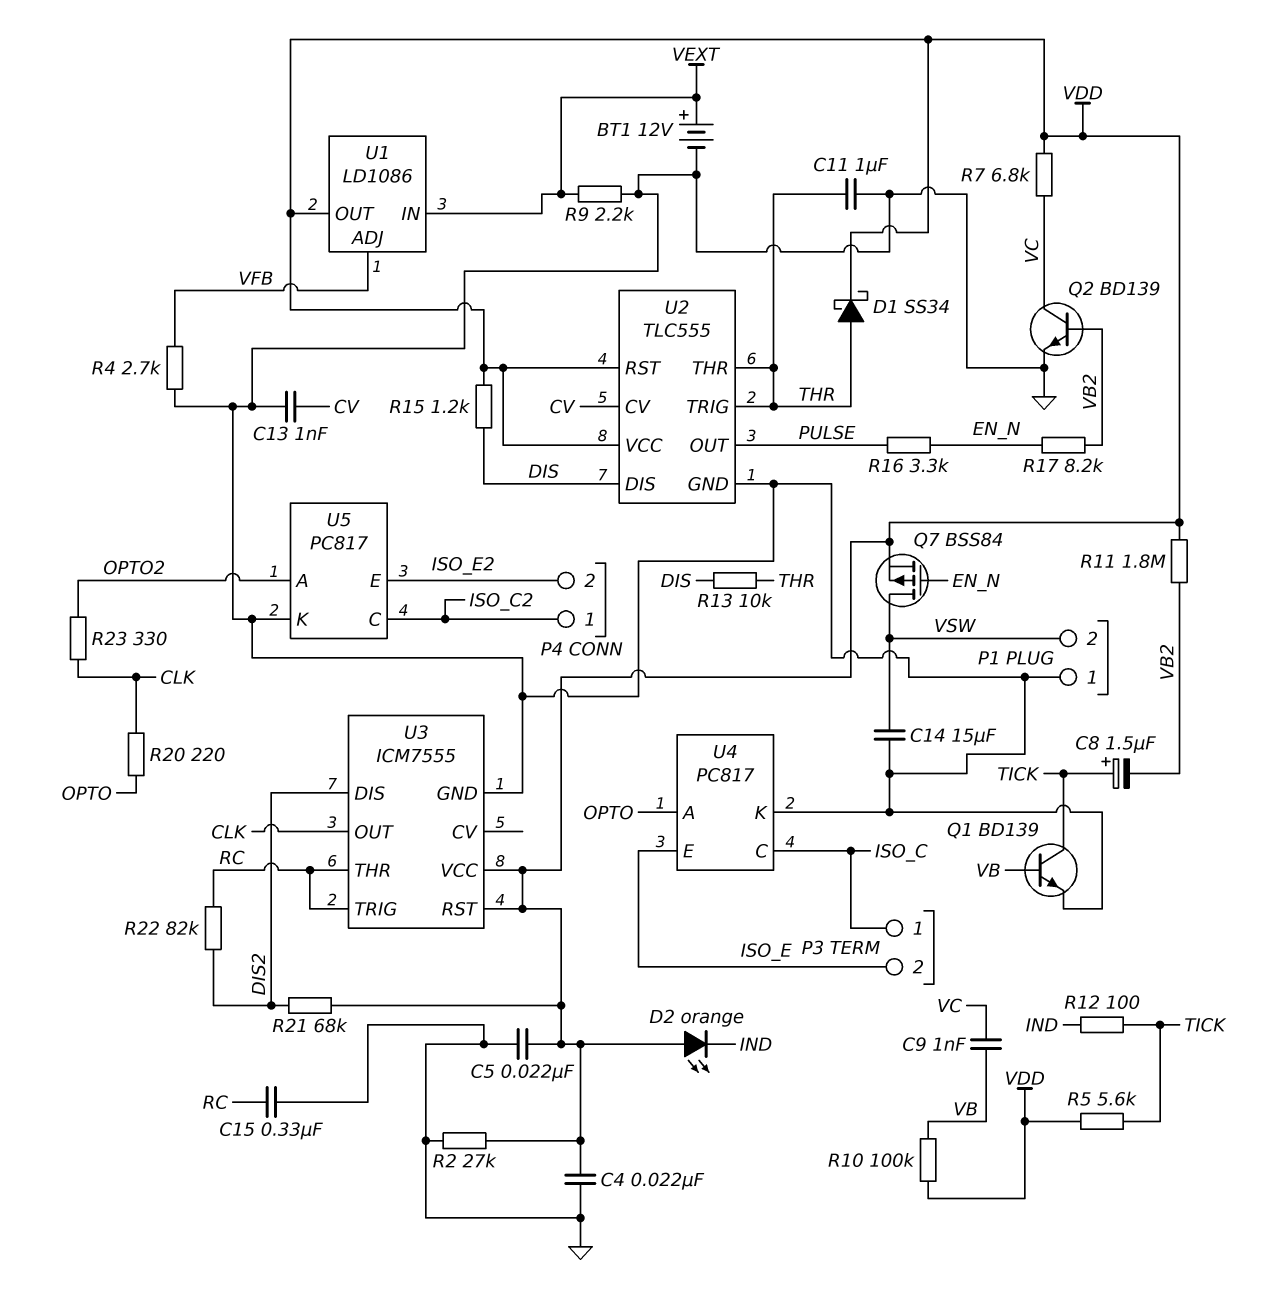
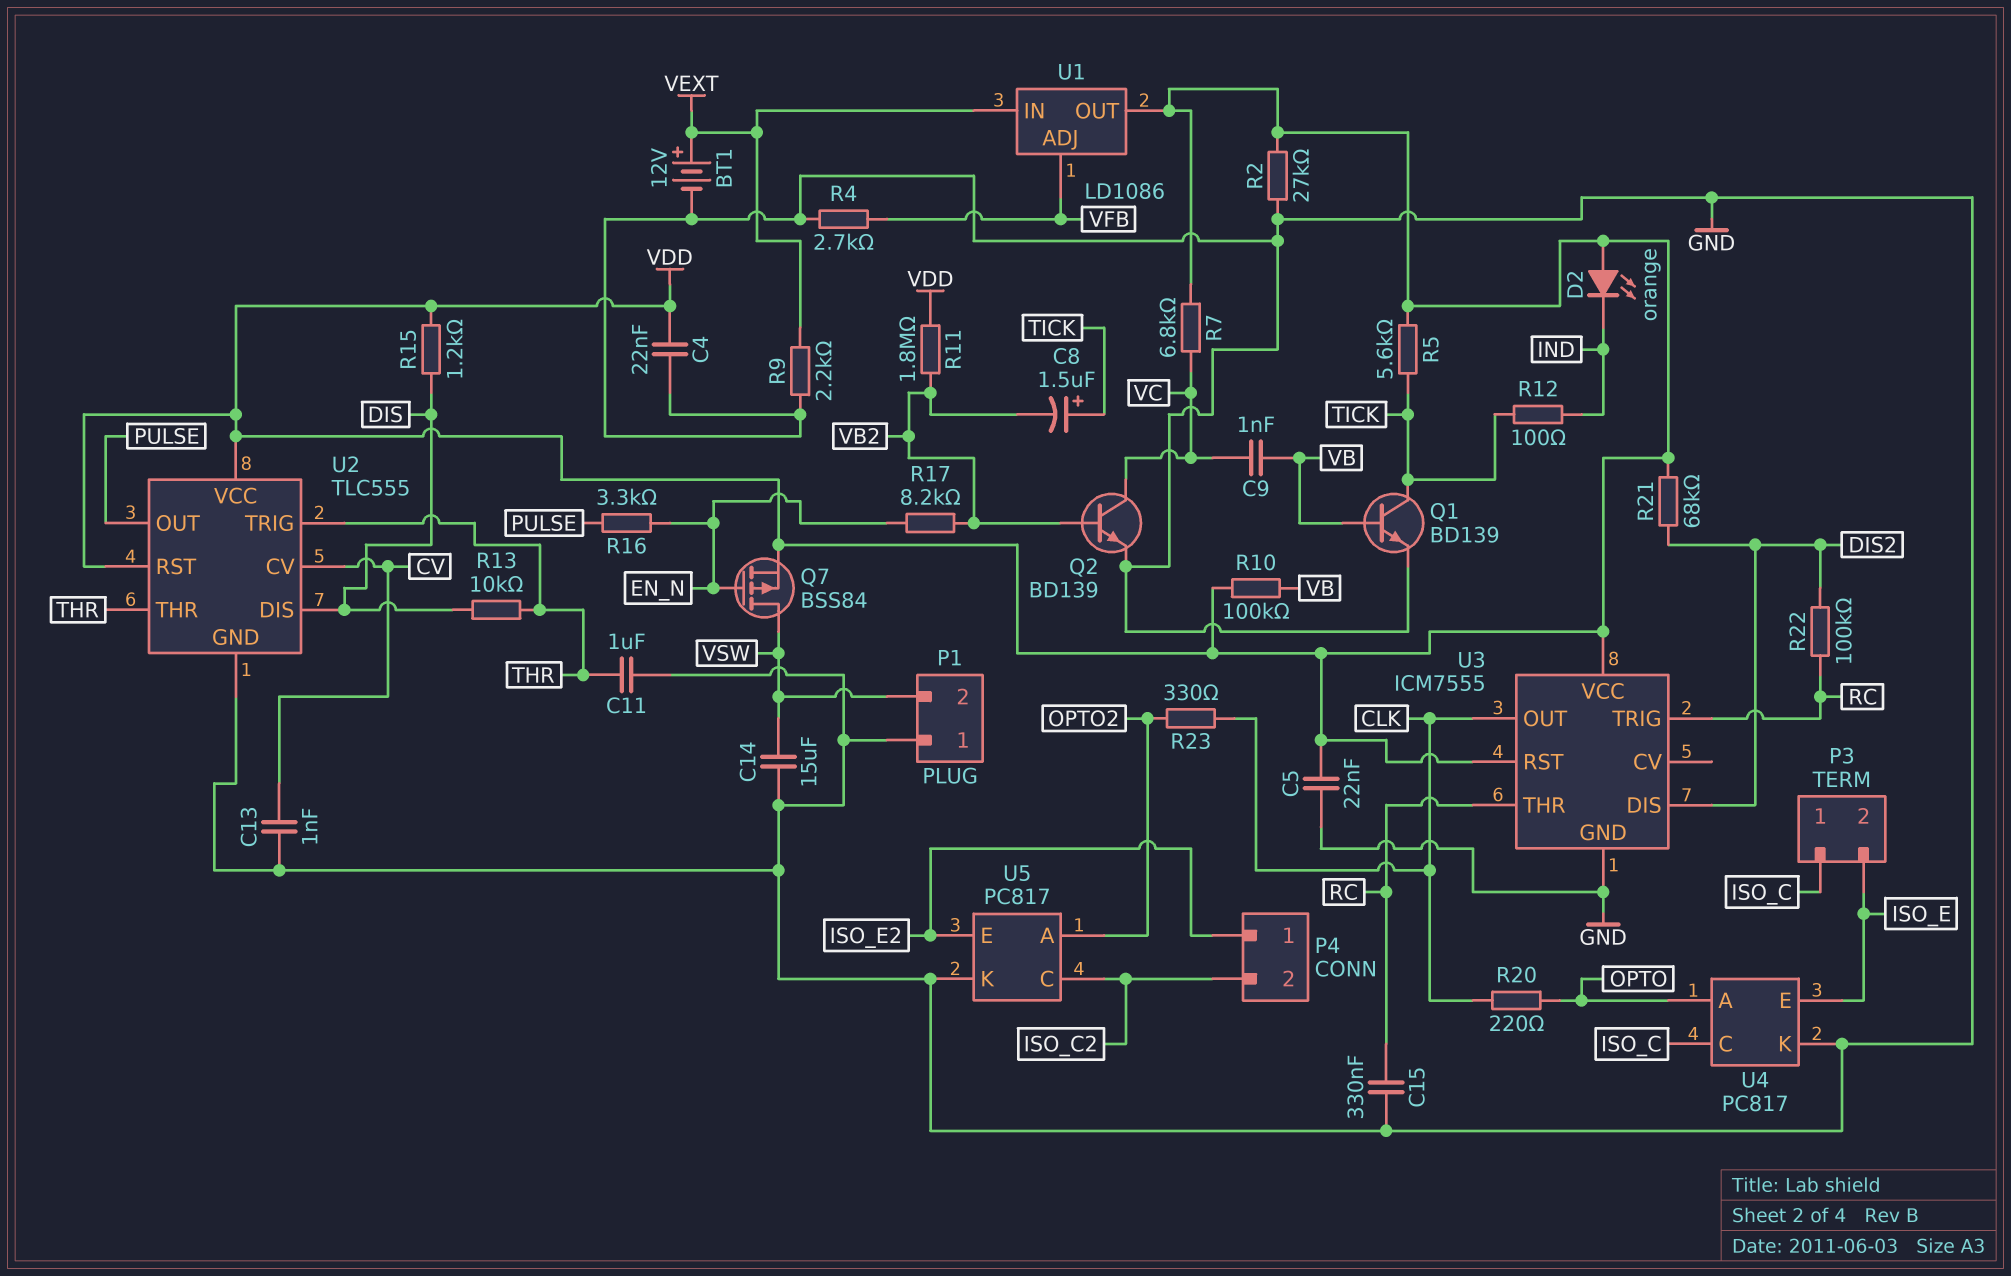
D1: schottky SS34 (A THR, K VDD) -> none
P4 pin 1: ISO_C2 -> ISO_E2
P4 pin 2: ISO_E2 -> ISO_C2
R22: 82k (DIS2, RC) -> 100k (DIS2, RC)

